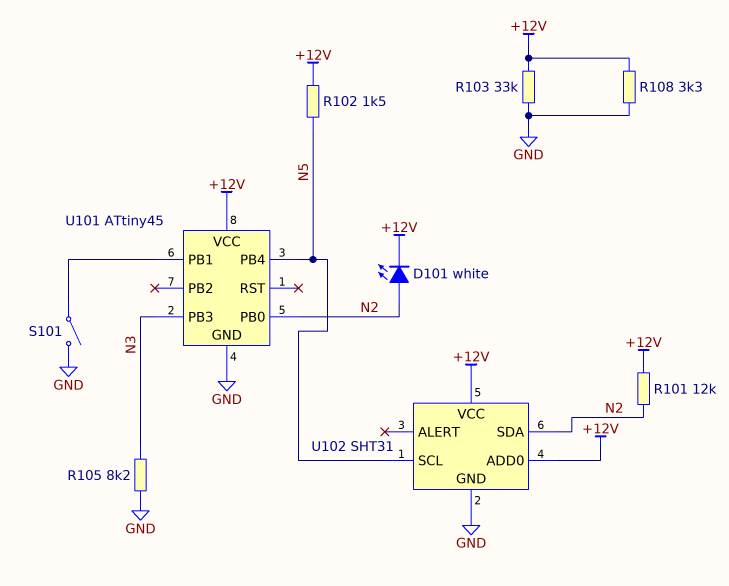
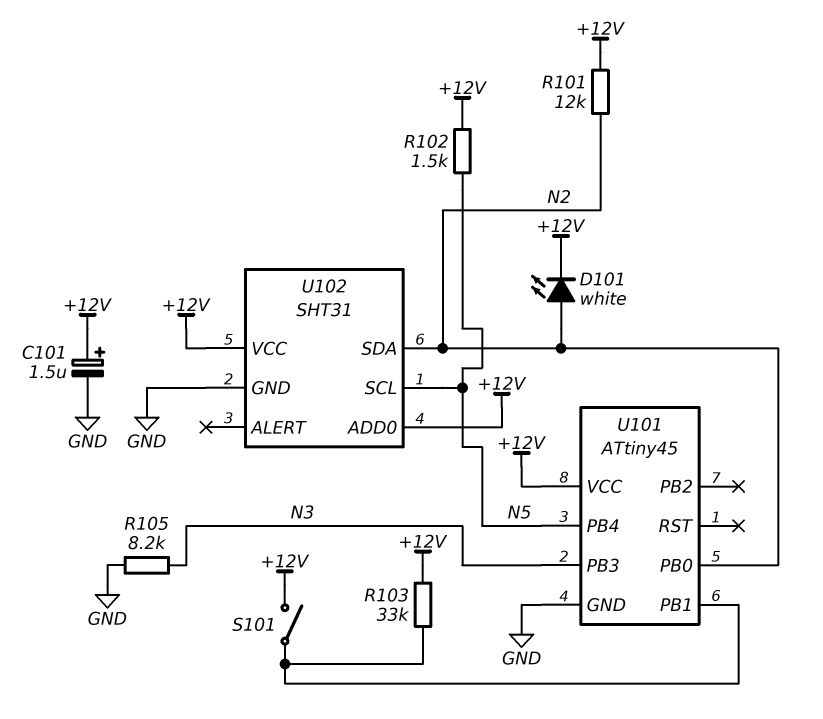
C101: none -> 1.5uF (plus +12V, minus GND)
R103: 33k (+12V, GND) -> 33k (+12V, U101/PB1)
R108: 3.3k (+12V, GND) -> none
S101: switch (GND, U101/PB1) -> switch (+12V, U101/PB1)

